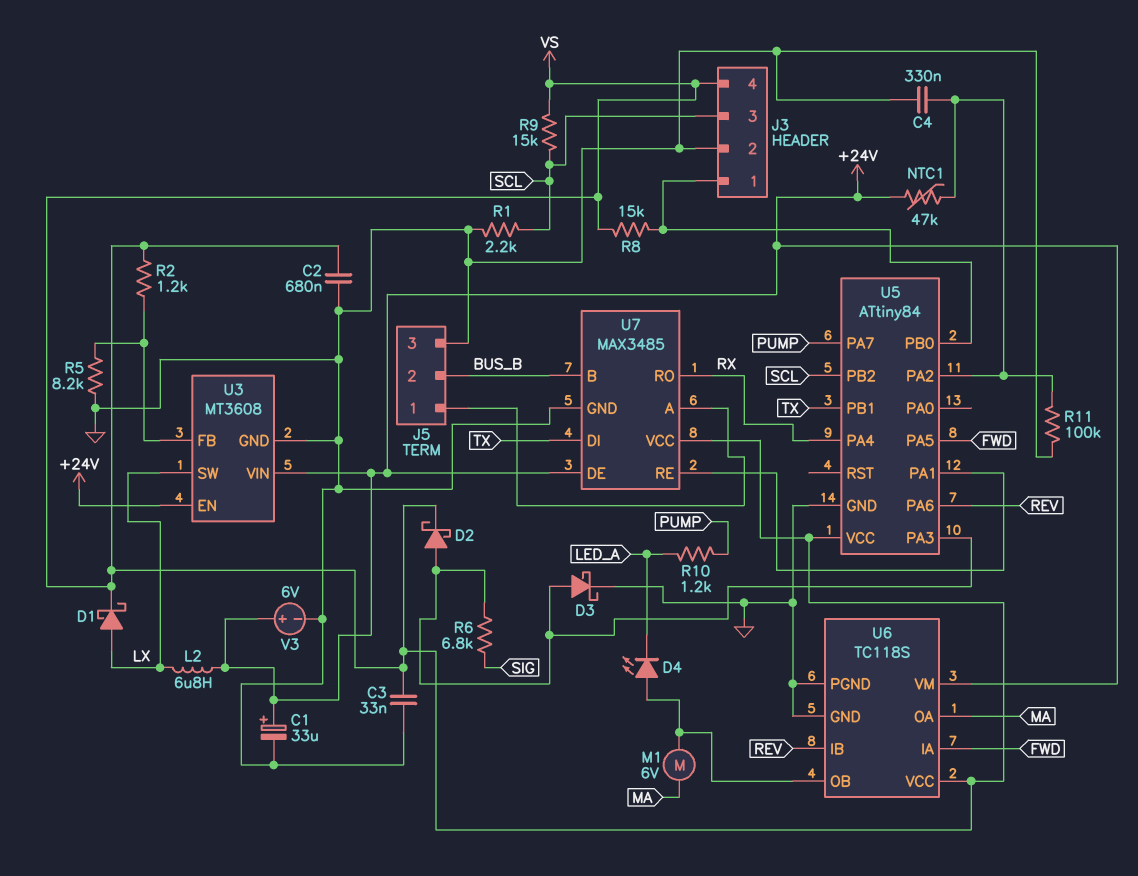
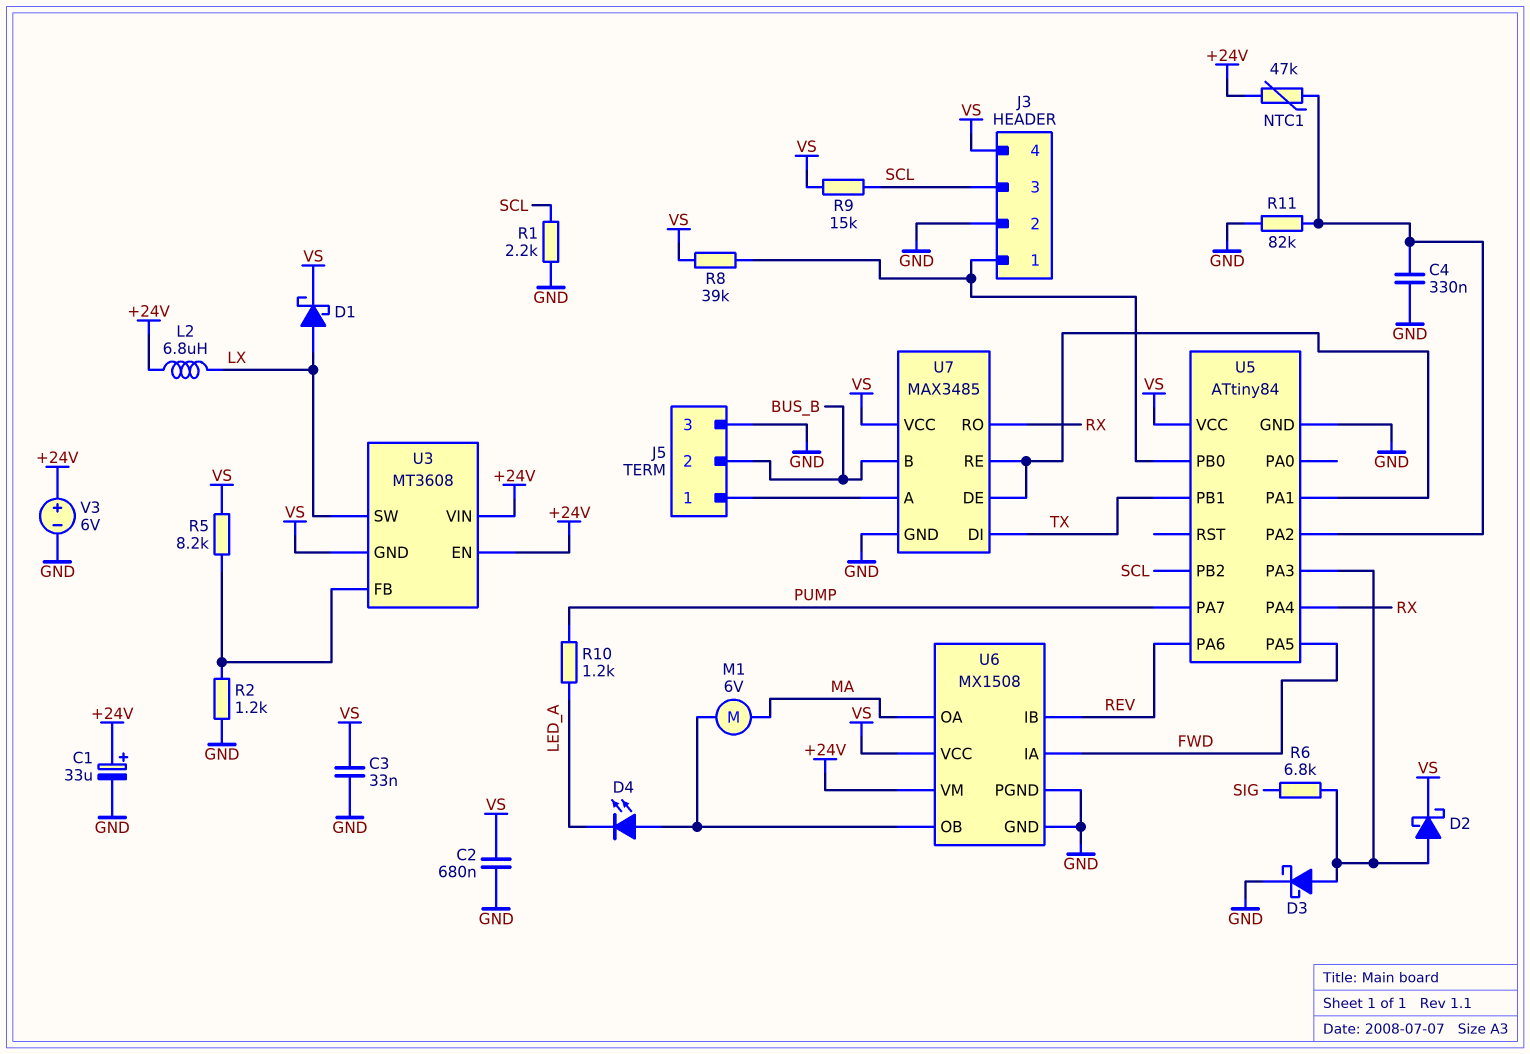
R2: 1.2k (U3/FB, VS) -> 1.2k (GND, U3/FB)
R5: 8.2k (GND, U3/FB) -> 8.2k (U3/FB, VS)
R8: 15k (J3/1, VS) -> 39k (J3/1, VS)
R11: 100k (GND, U5/PA2) -> 82k (GND, U5/PA2)
U3 pin GND: GND -> VS
U6: TC118S -> MX1508
U7 pin DE: +24V -> U5/PA1

